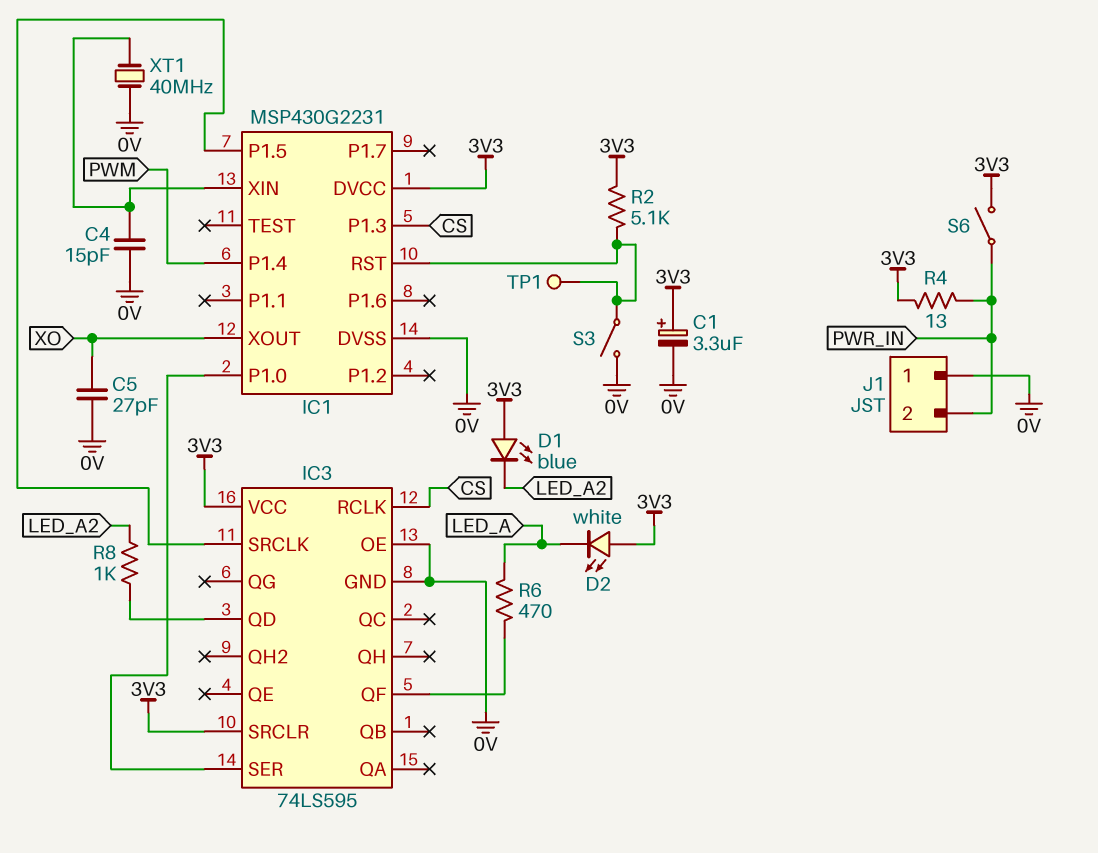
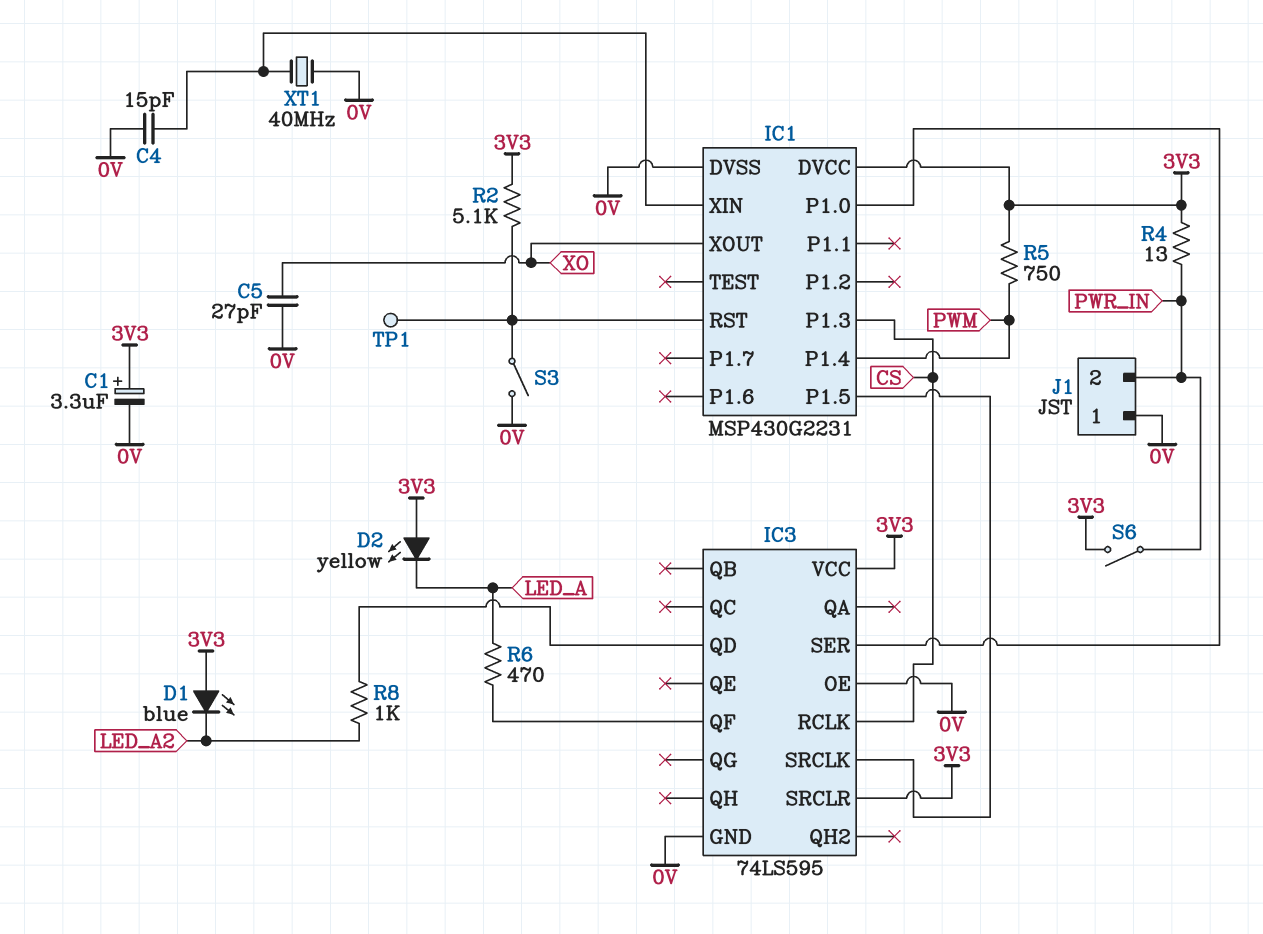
D2: LED white (A 3V3, K LED_A) -> LED yellow (A 3V3, K LED_A)
R5: none -> 750 (3V3, PWM)

